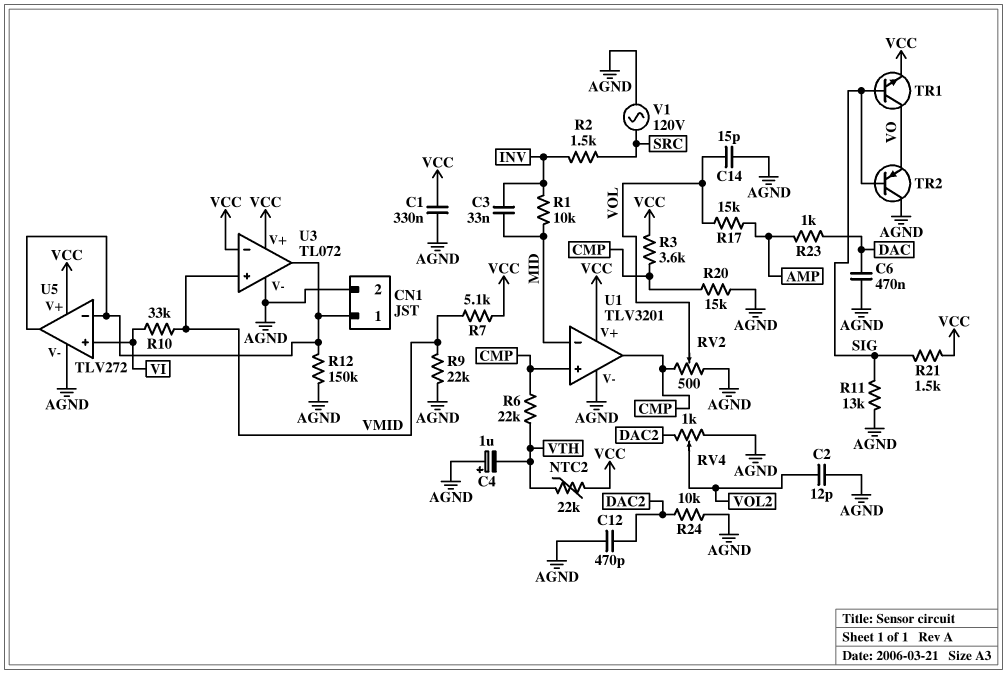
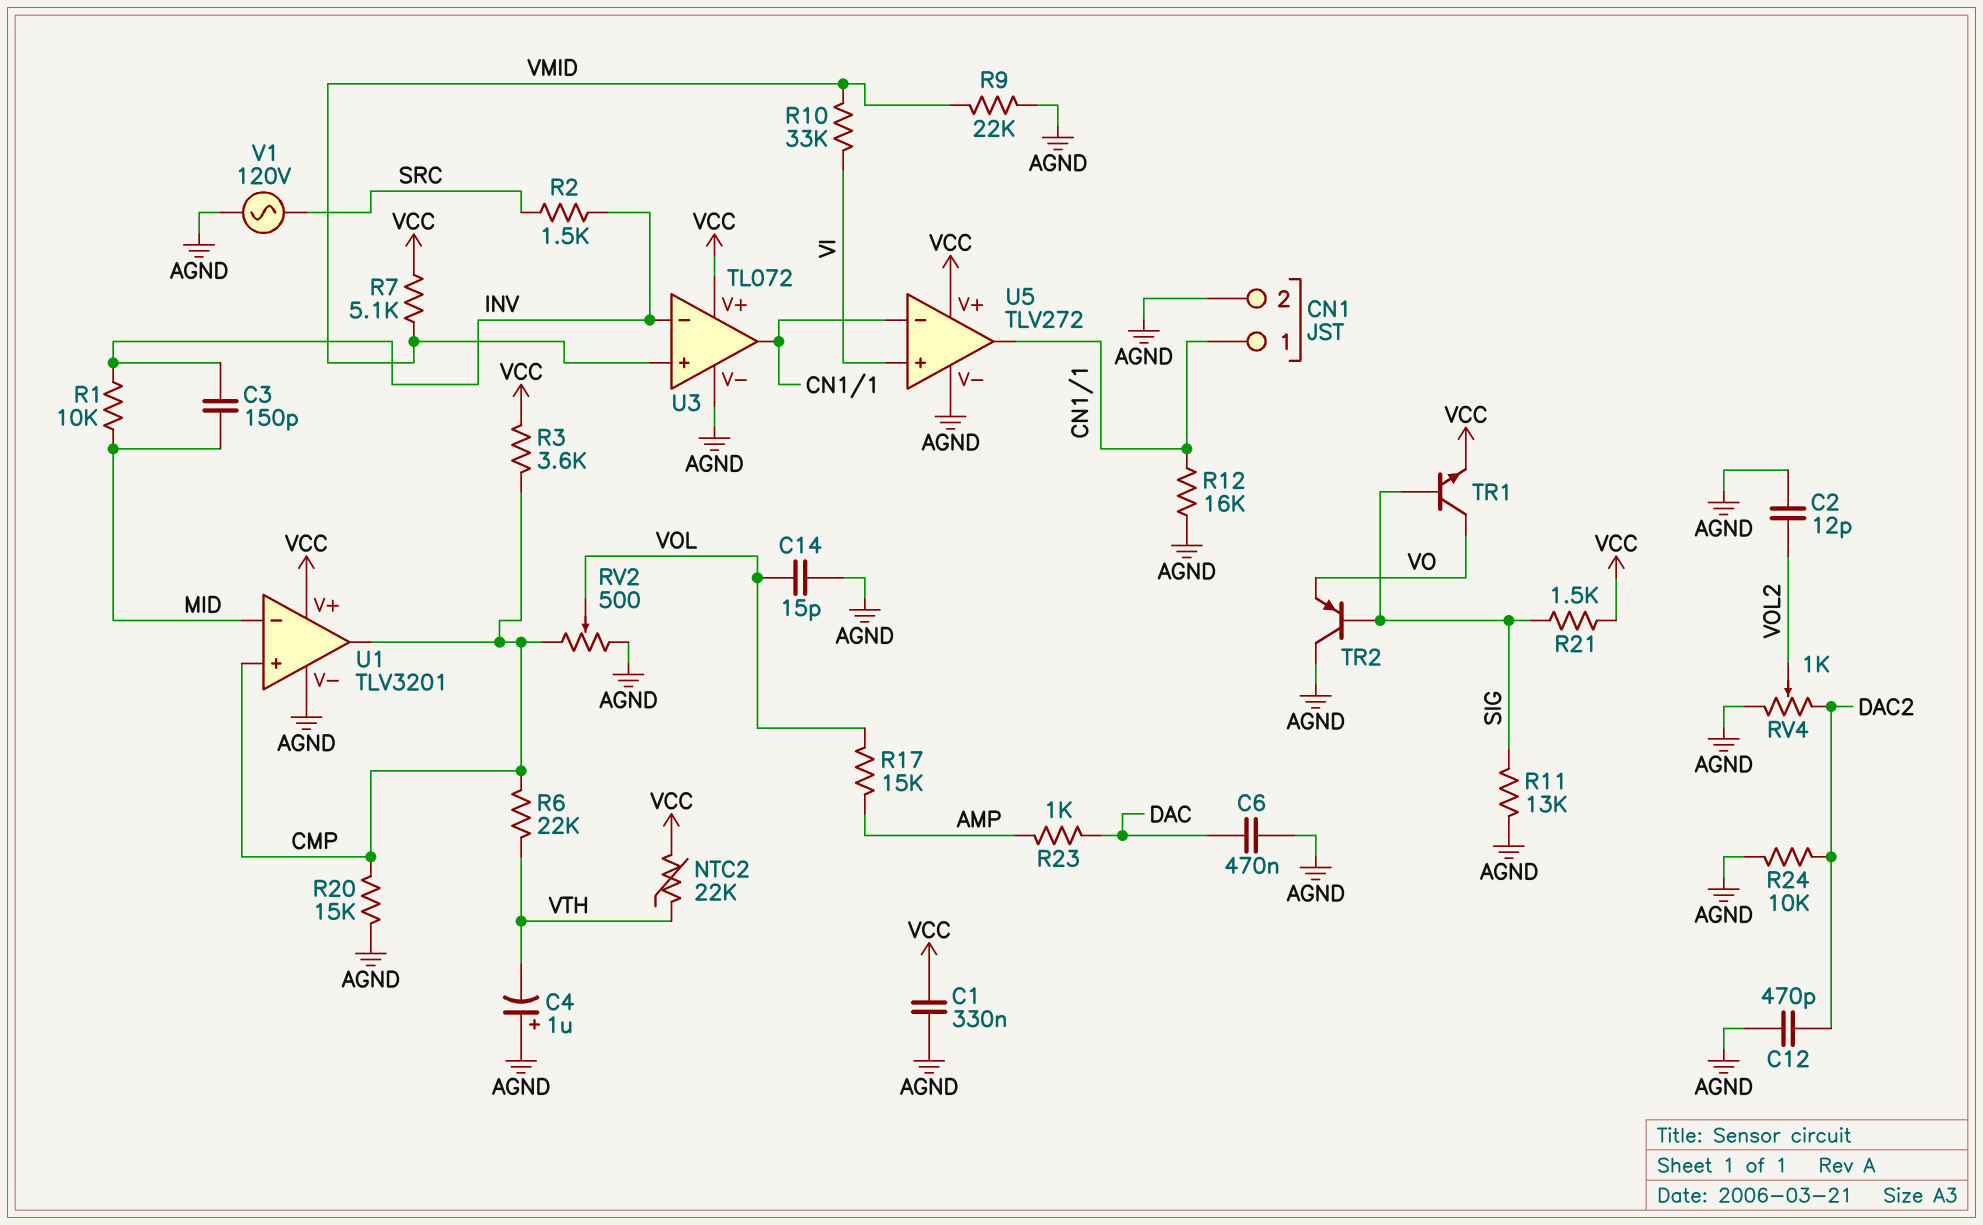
C3: 33nF (INV, MID) -> 150pF (INV, MID)
R12: 150k (AGND, CN1/1) -> 16k (AGND, CN1/1)
U3 pin in-: VCC -> INV

